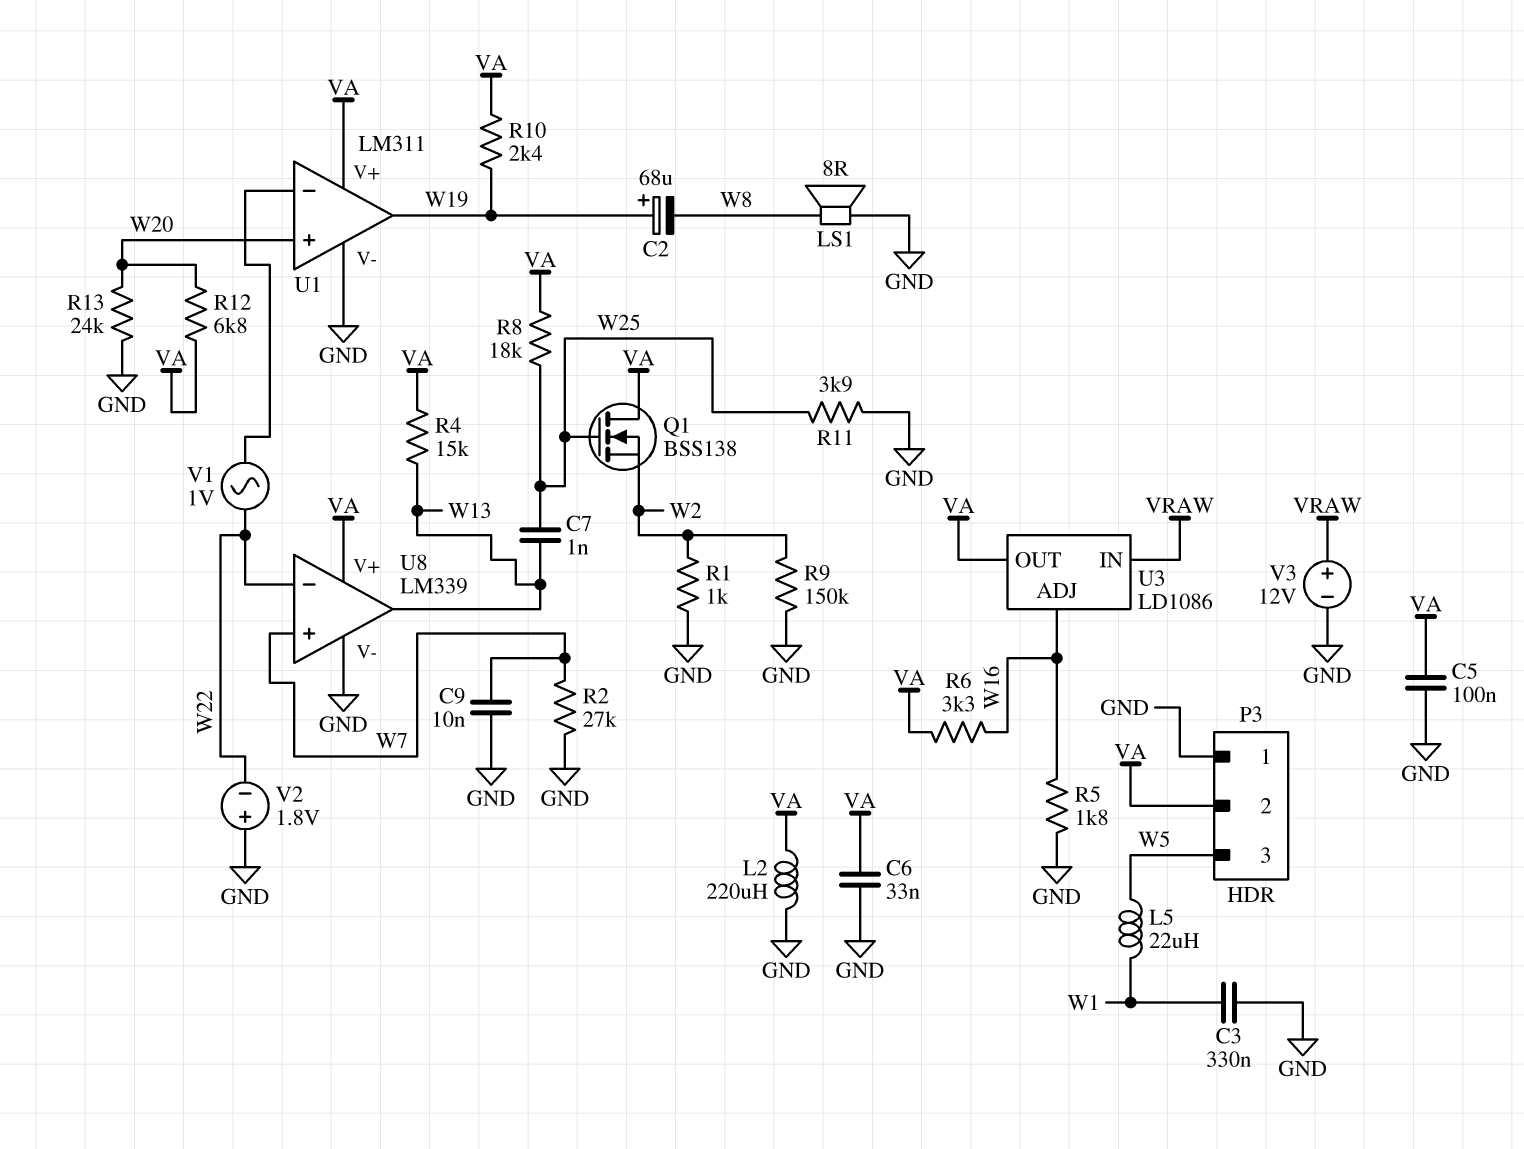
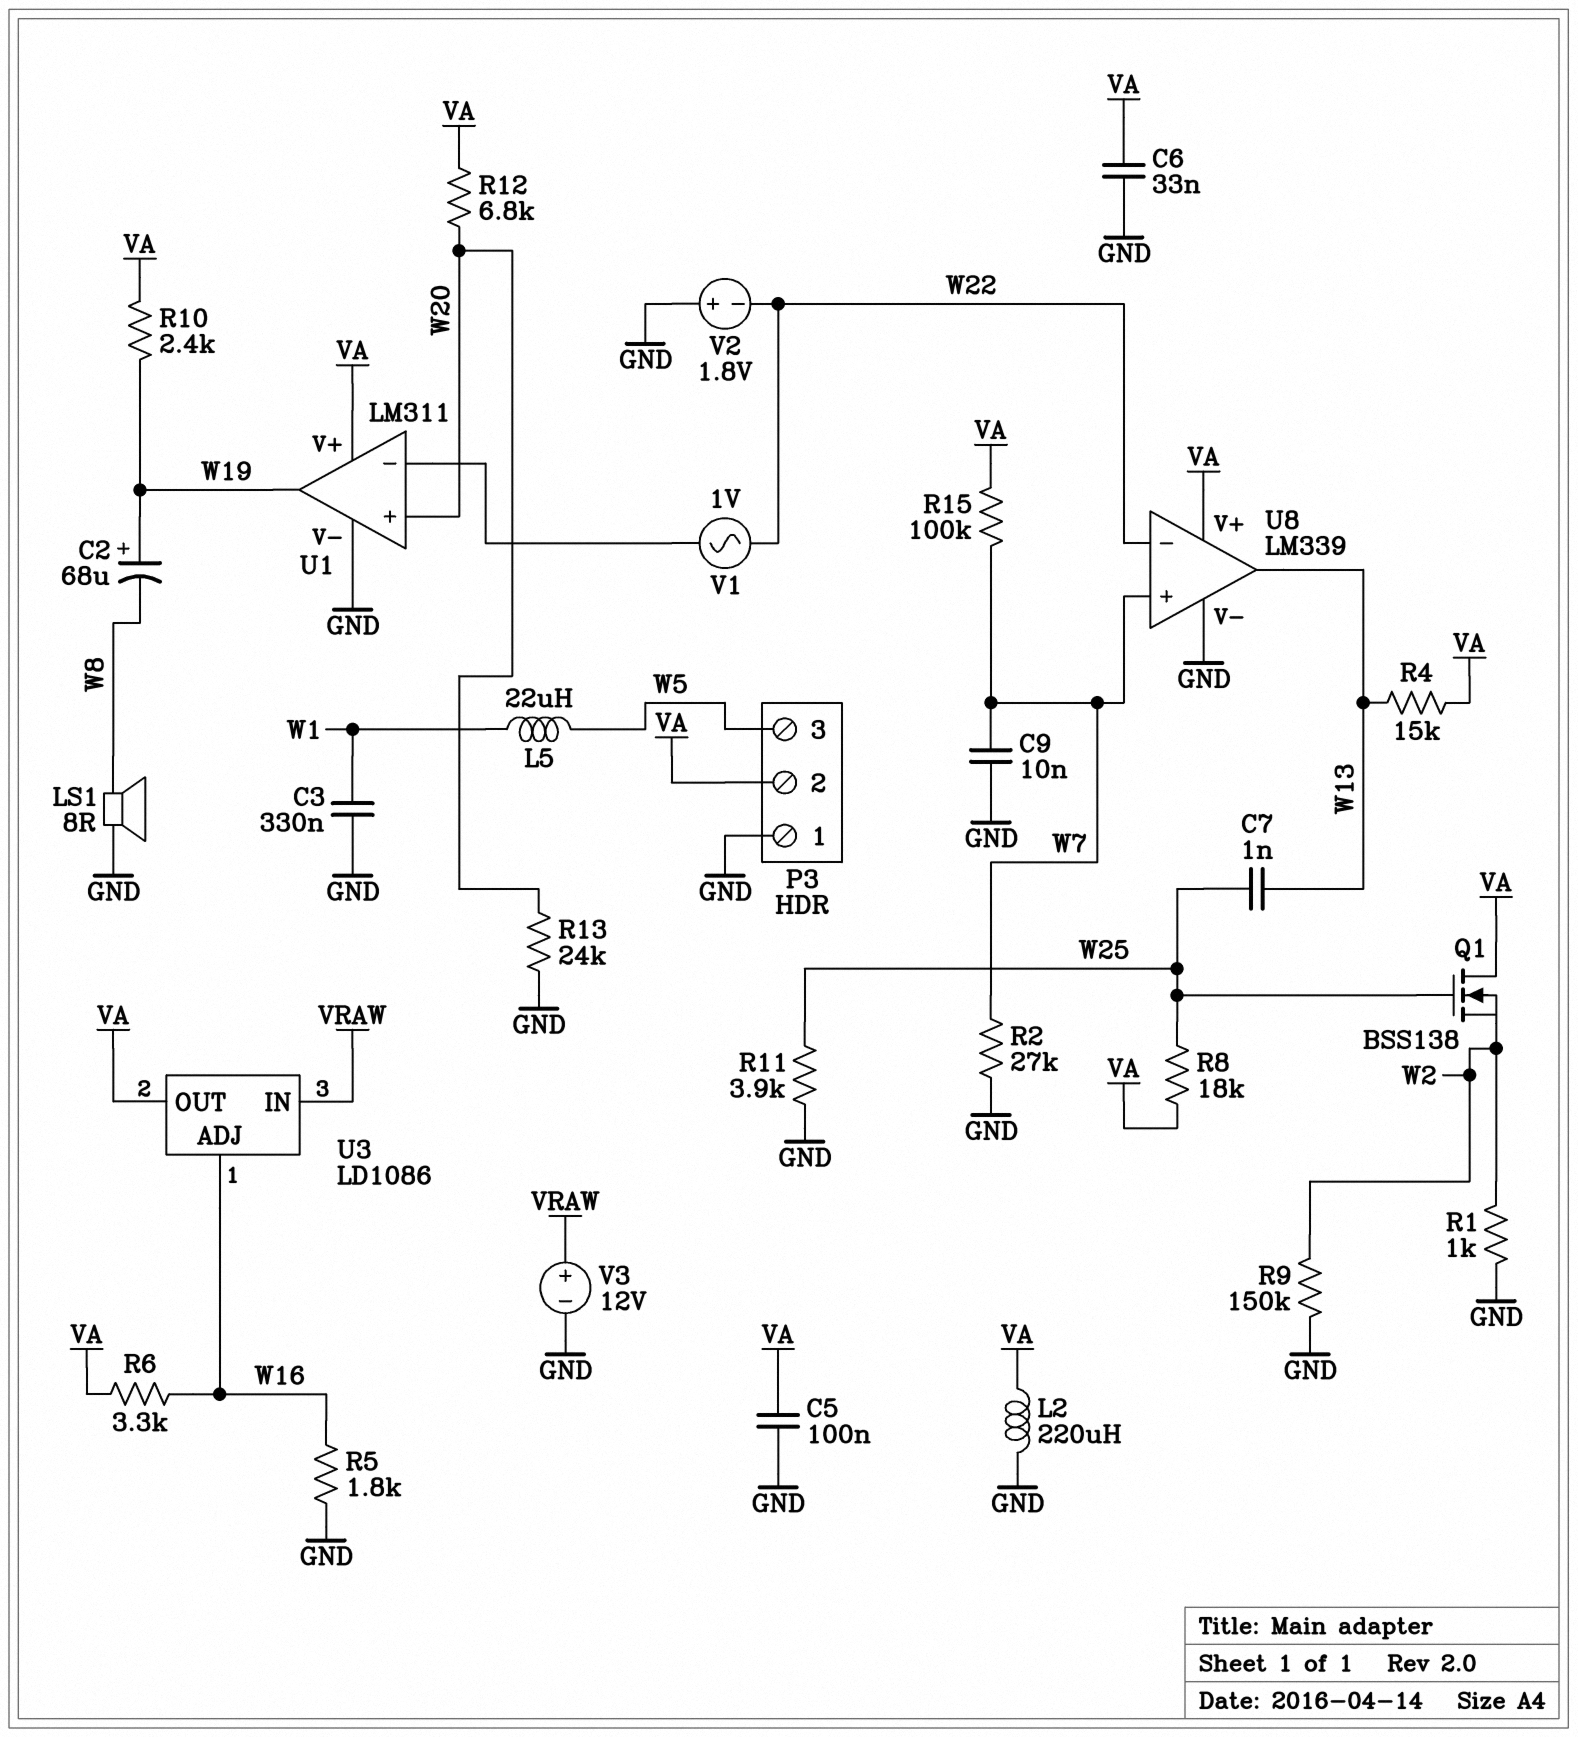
R15: none -> 100k (VA, W7)

